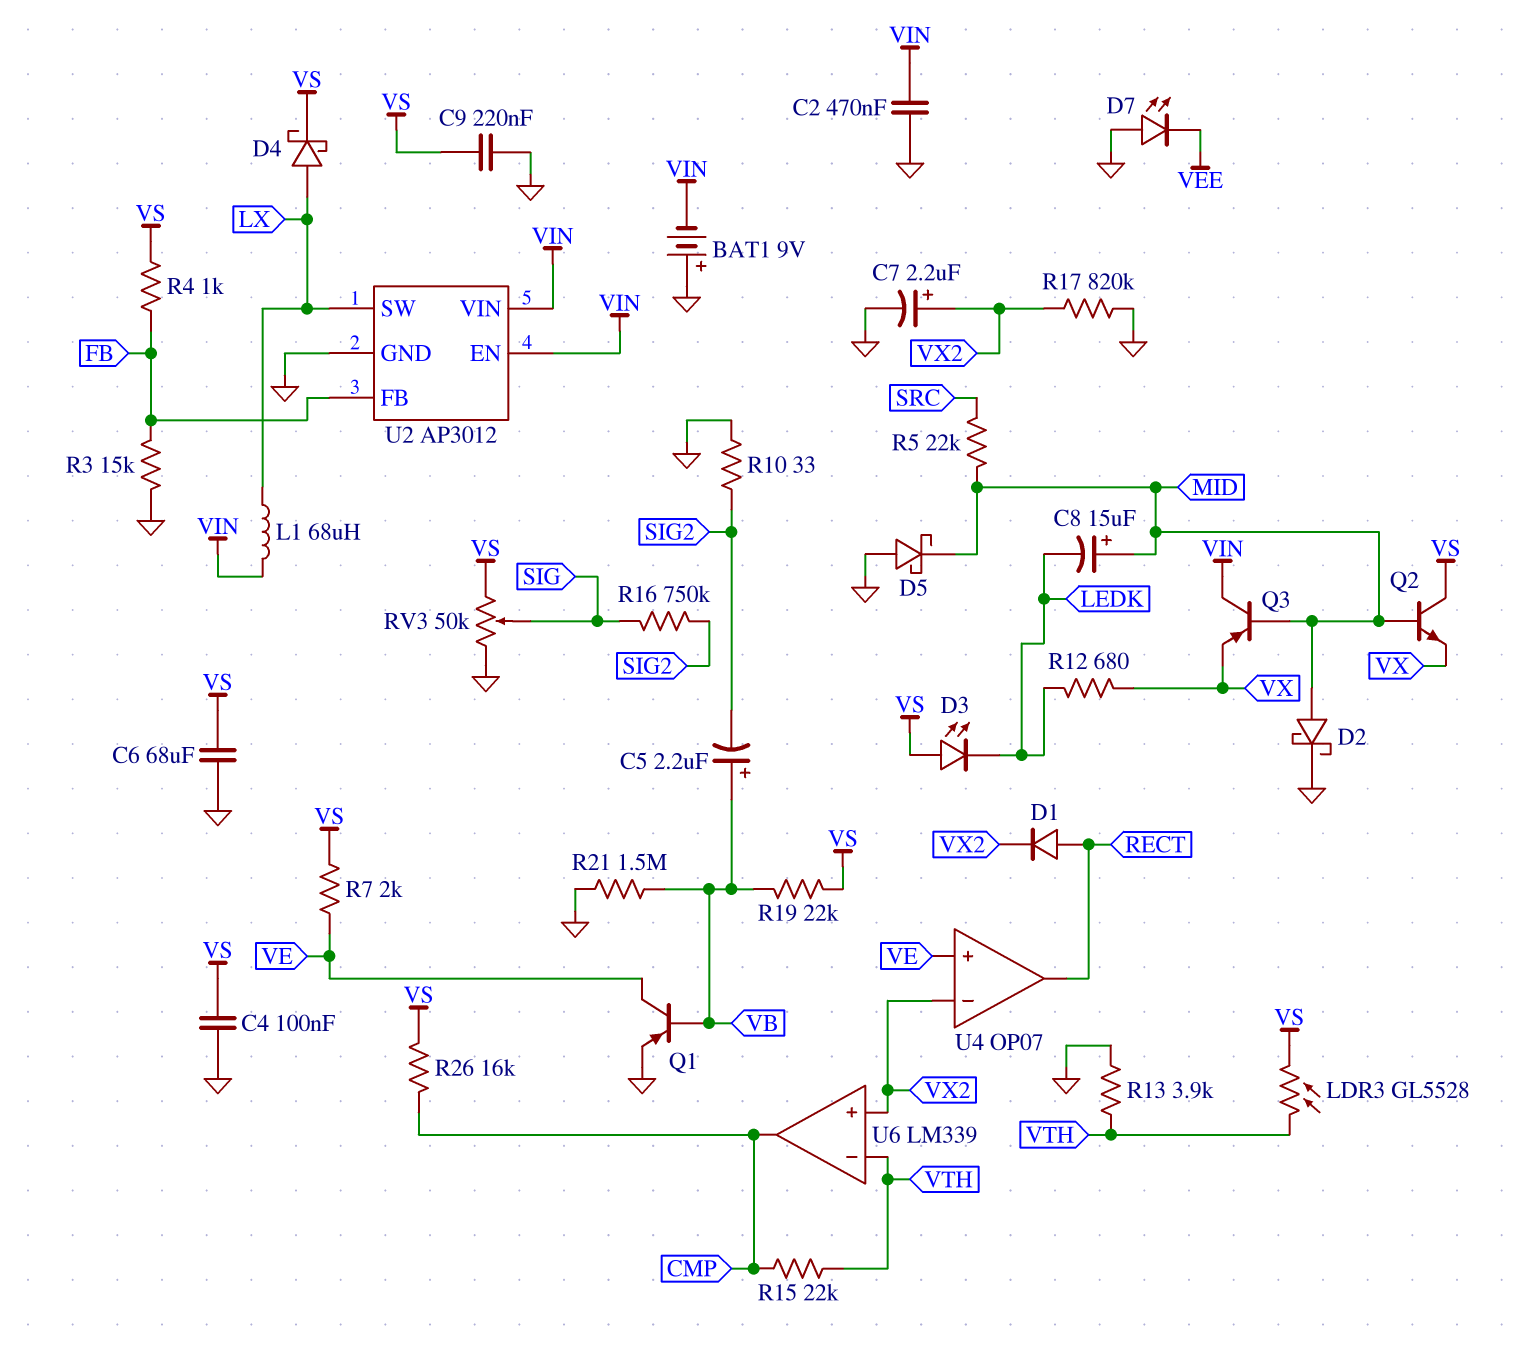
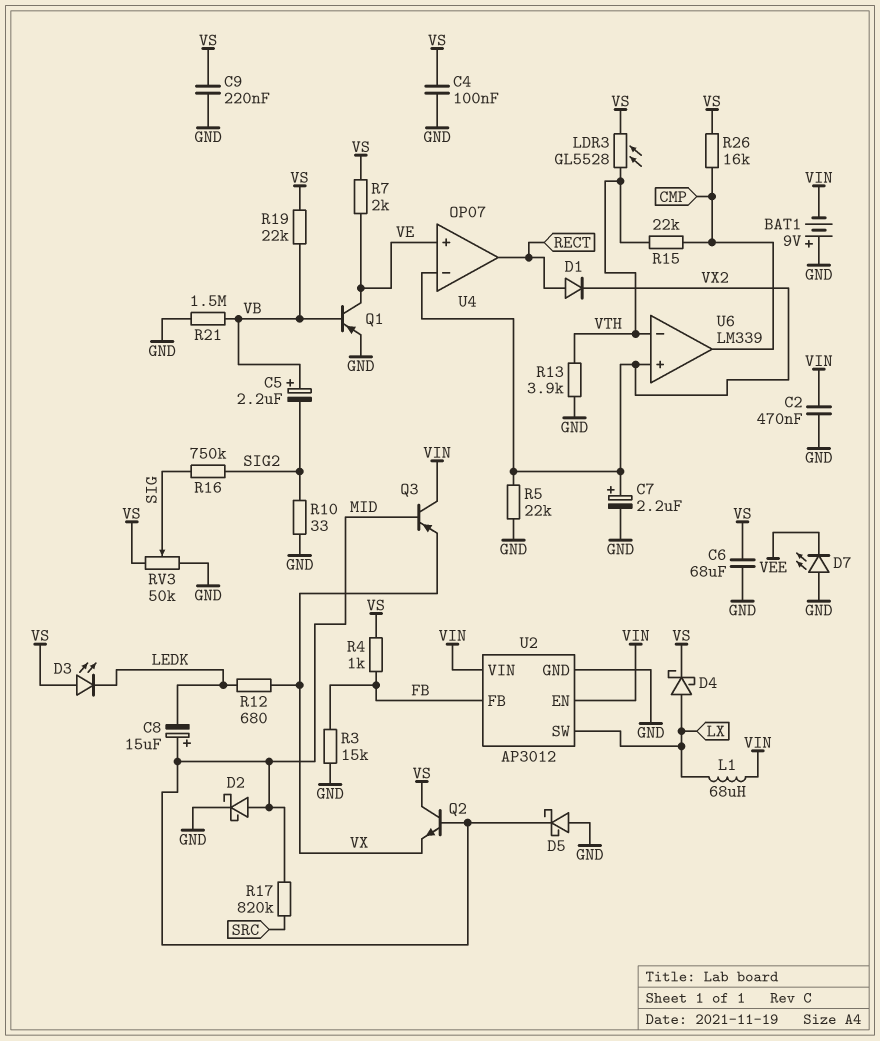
R5: 22k (MID, SRC) -> 22k (GND, VX2)
R17: 820k (GND, VX2) -> 820k (MID, SRC)

